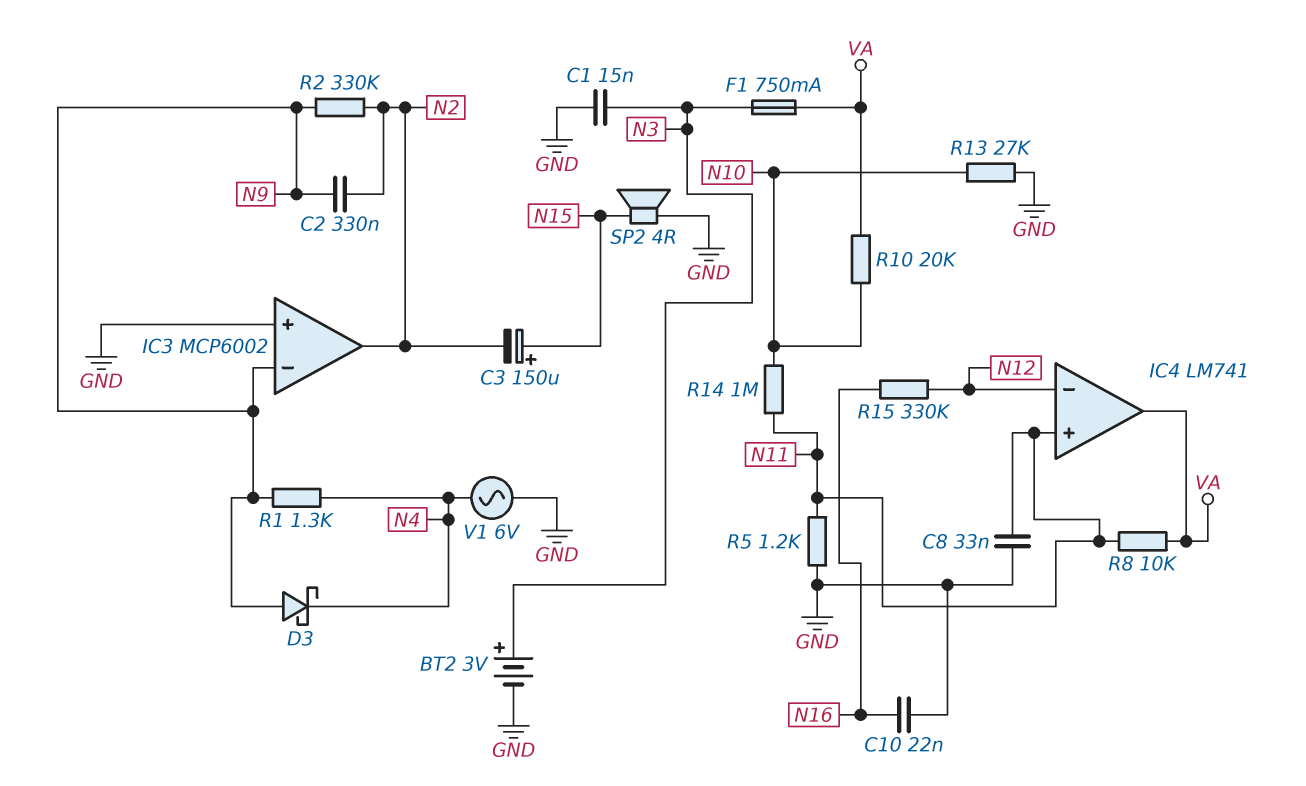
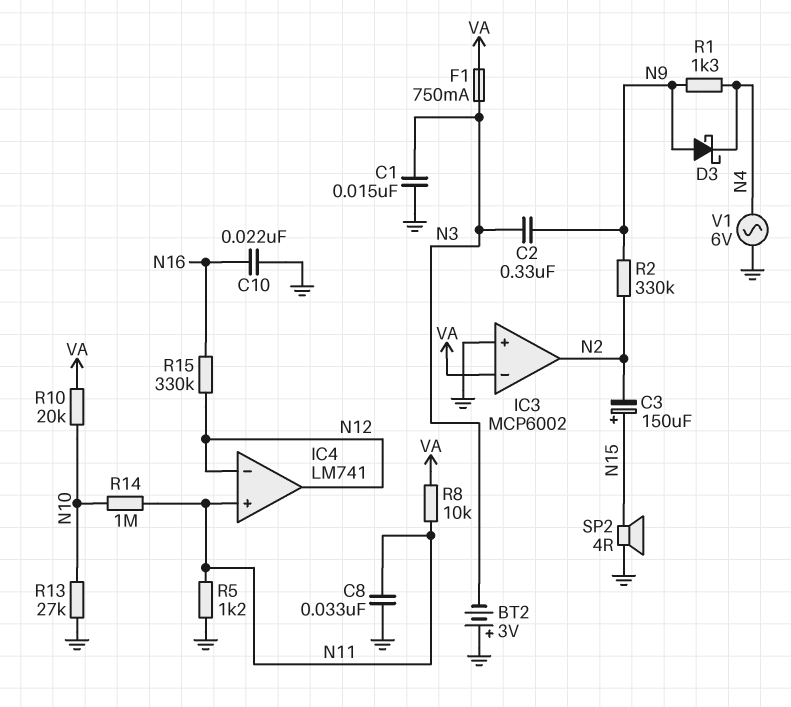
BT2: 3V (plus N3, minus GND) -> 3V (plus GND, minus N3)
C2: 330nF (N2, N9) -> 330nF (N3, N9)
IC3 pin in-: N9 -> VA
IC4 pin out: VA -> N12

